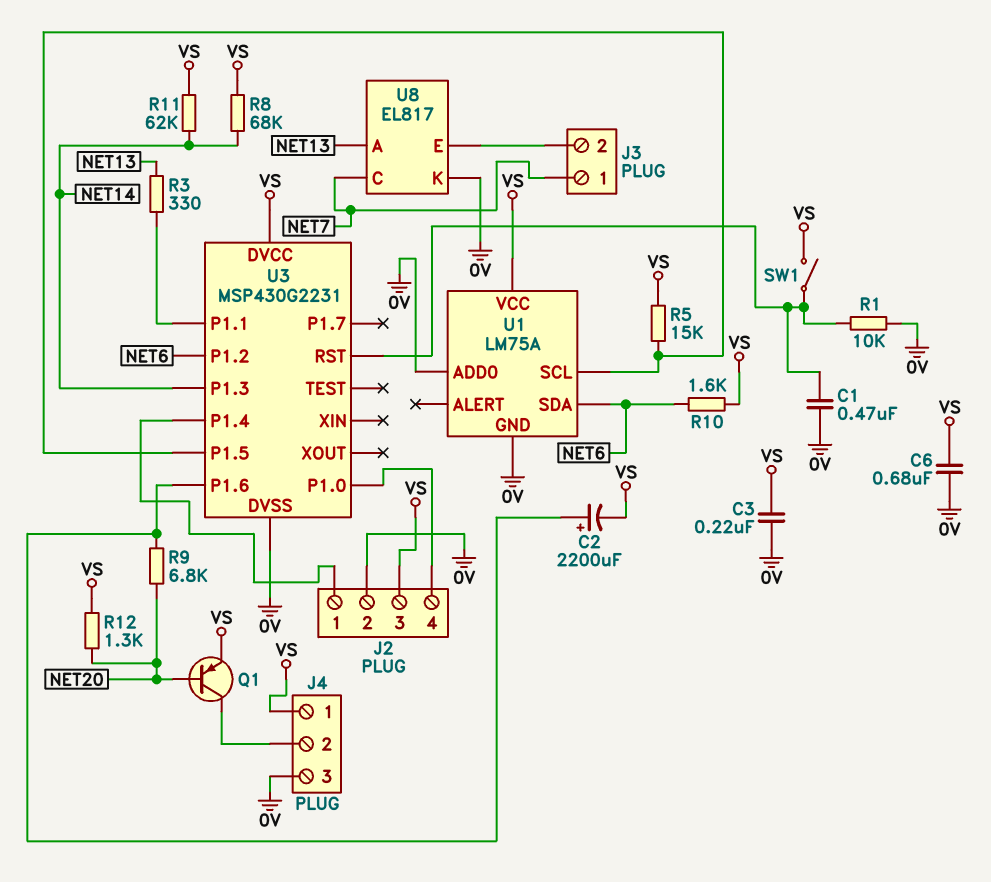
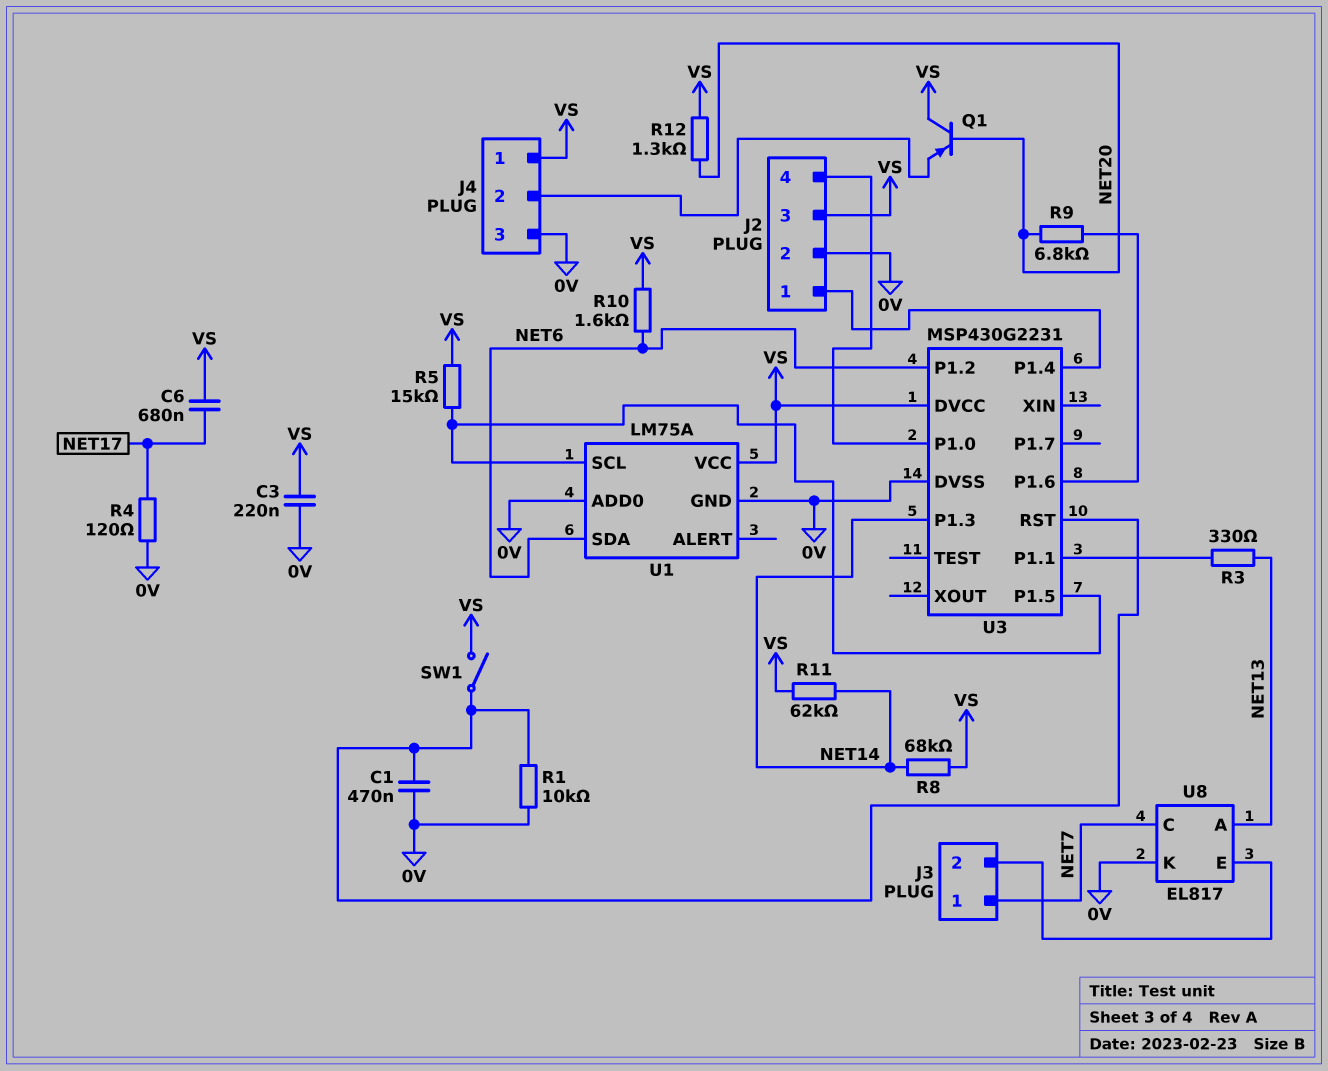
C2: 2200uF (plus U3/P1.6, minus VS) -> none
C6: 680nF (0V, VS) -> 680nF (NET17, VS)
Q1: PNP (B NET20, C J4/2, E VS) -> PNP (B NET20, C VS, E J4/2)
R4: none -> 120 (0V, NET17)

